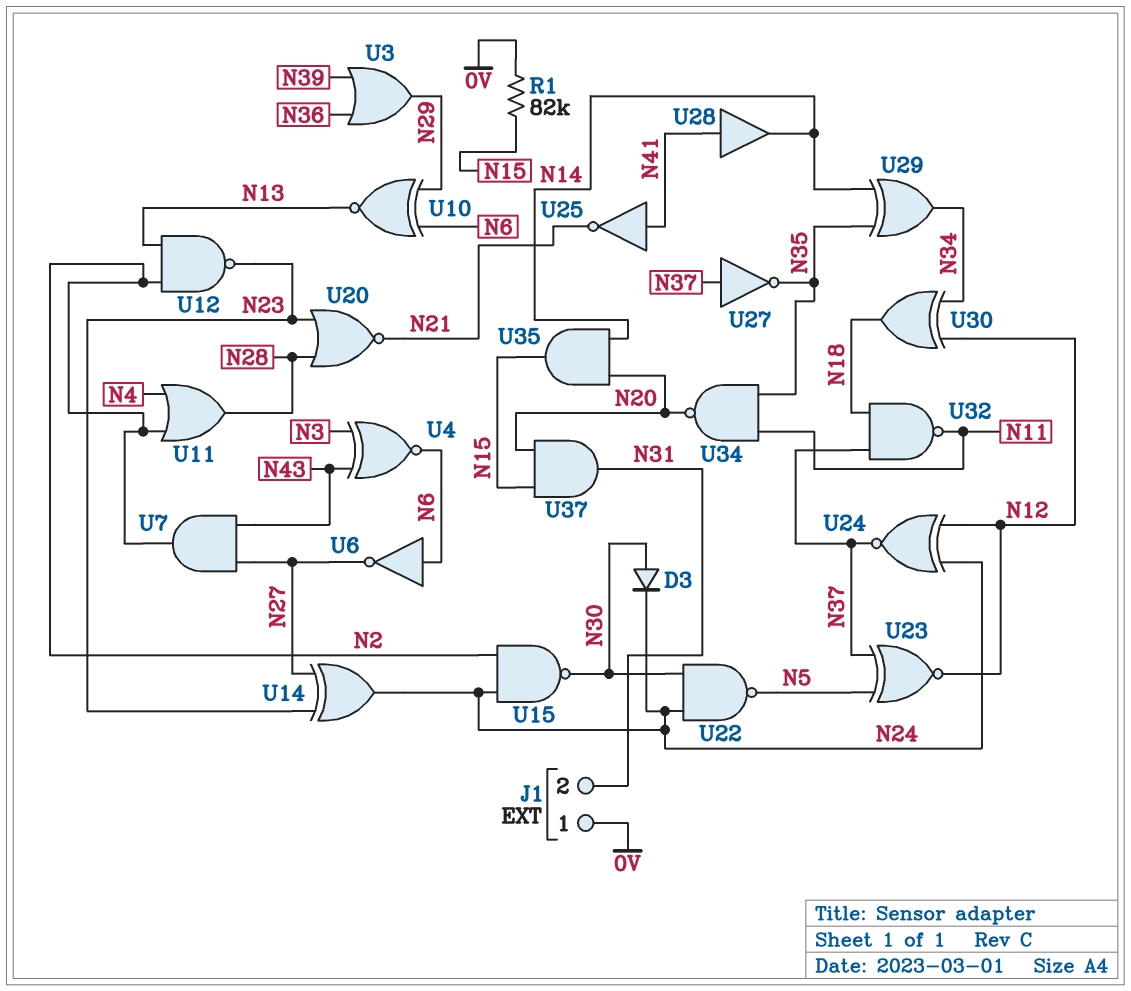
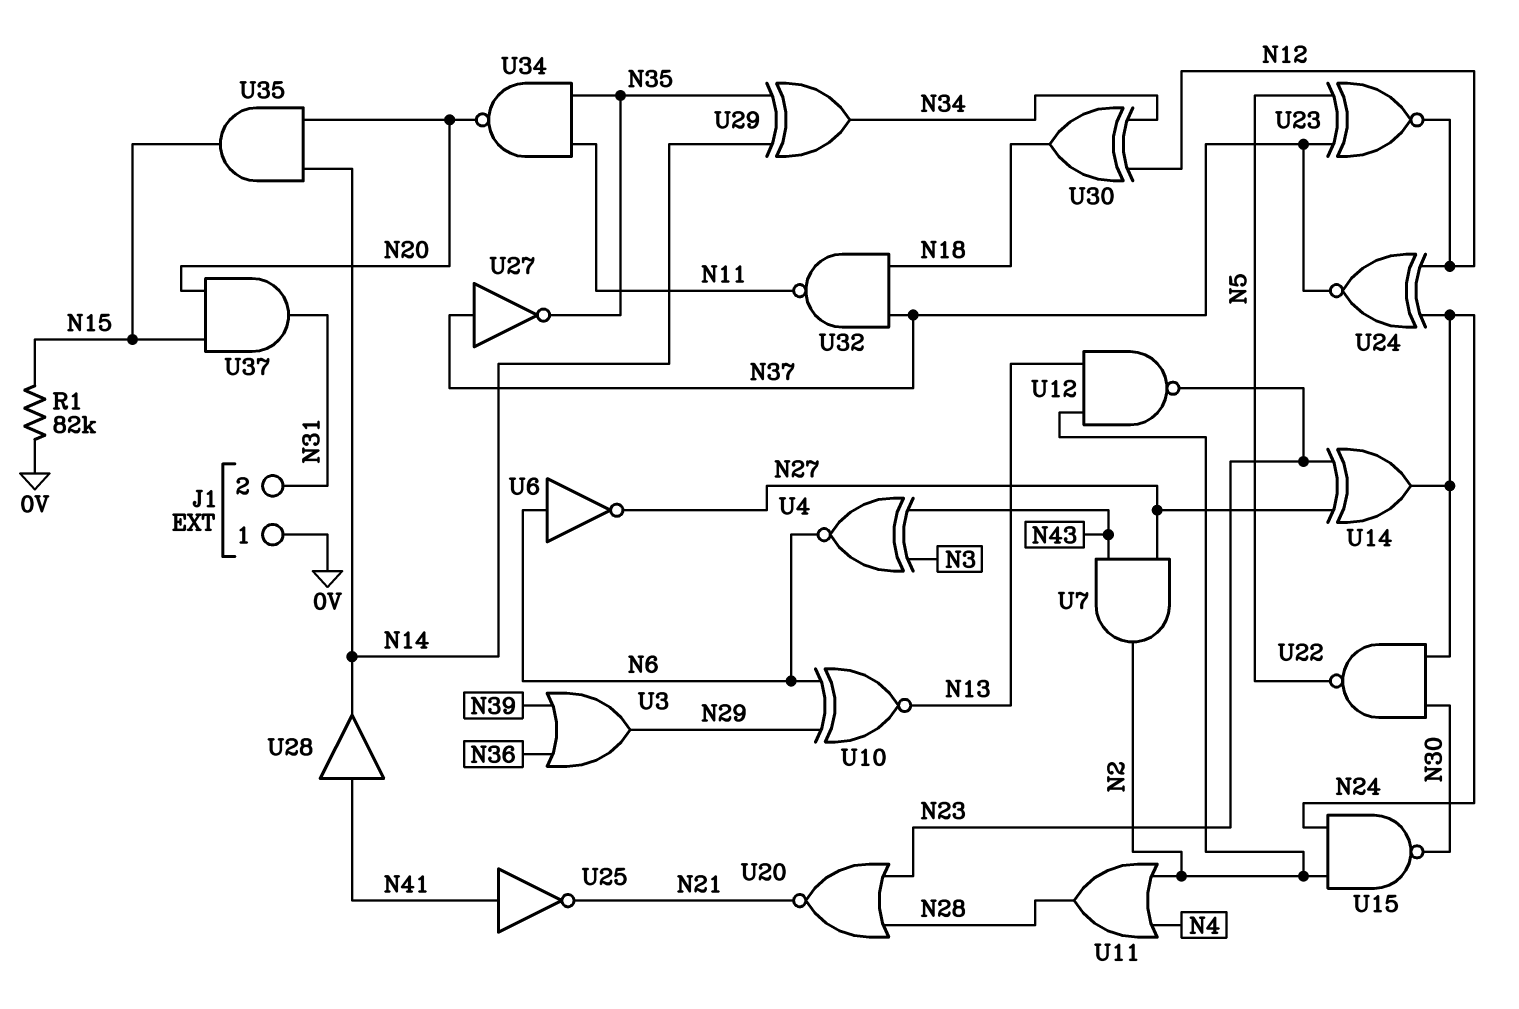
D3: diode (A N30, K N24) -> none

